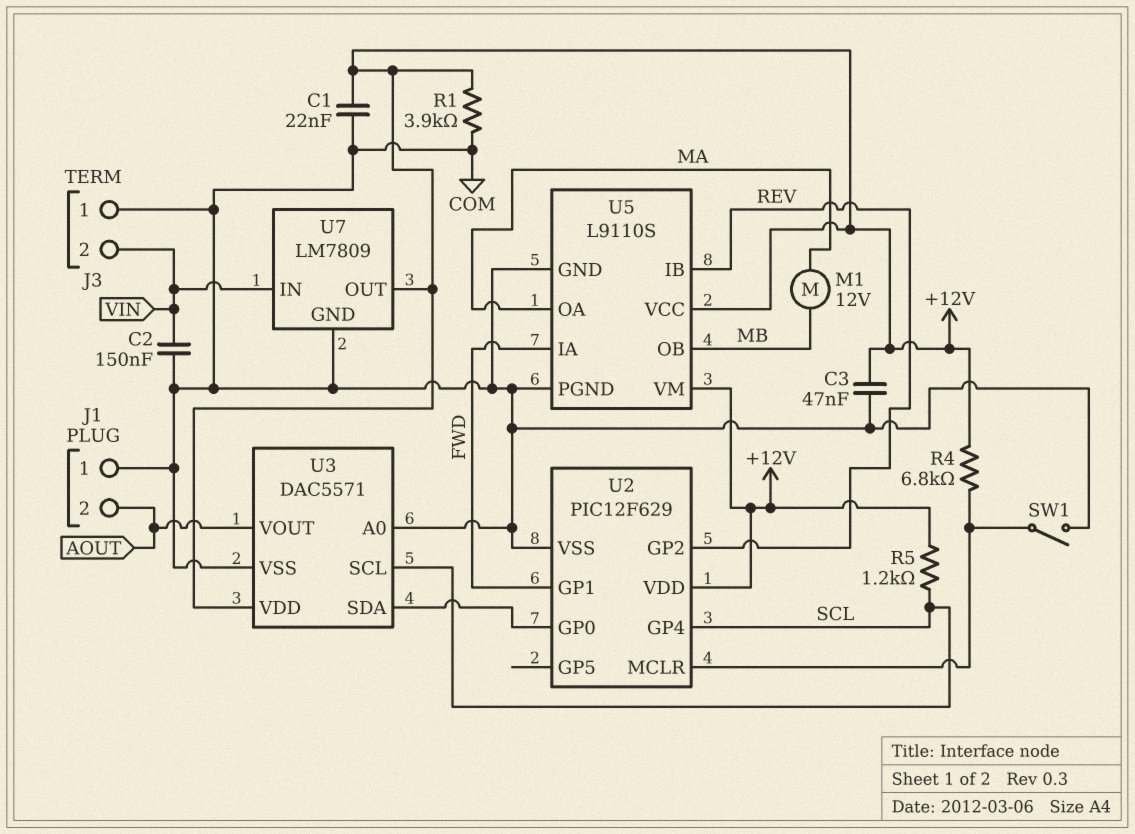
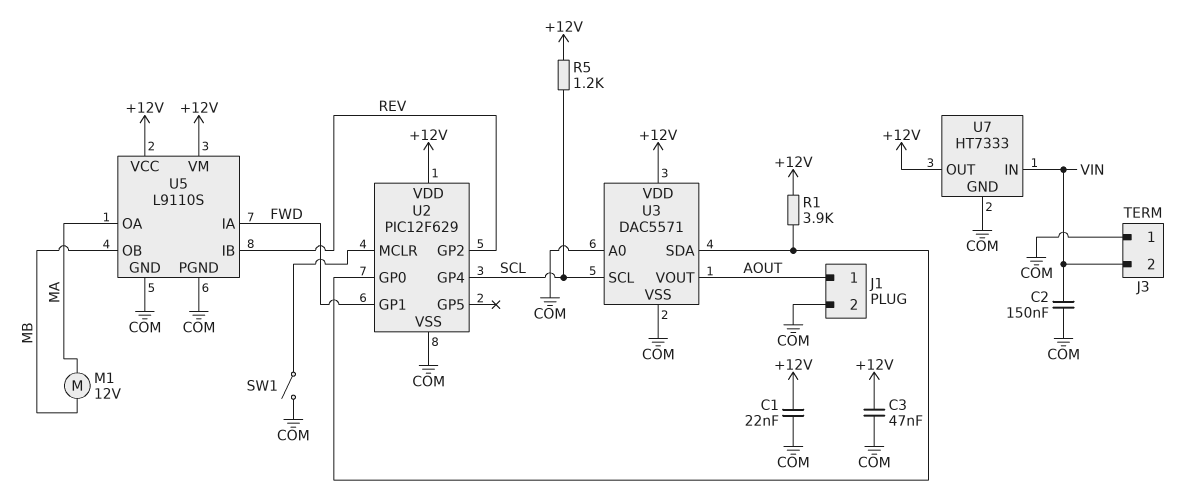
J1 pin 1: COM -> AOUT
J1 pin 2: AOUT -> COM
R1: 3.9k (+12V, COM) -> 3.9k (+12V, U2/GP0)
R4: 6.8k (+12V, U2/MCLR) -> none
U7: LM7809 -> HT7333

